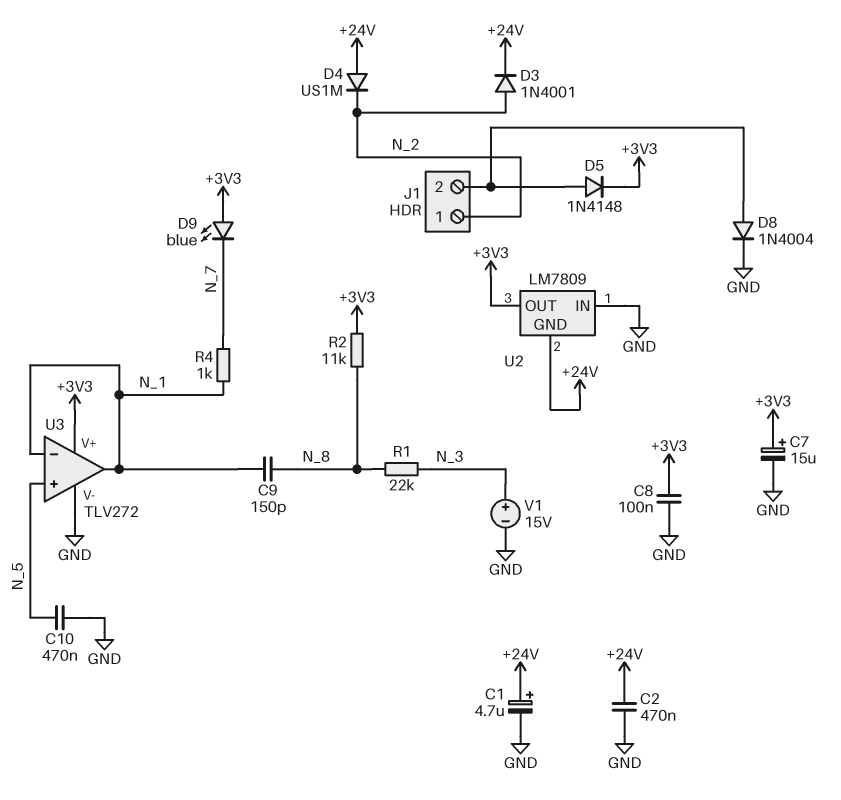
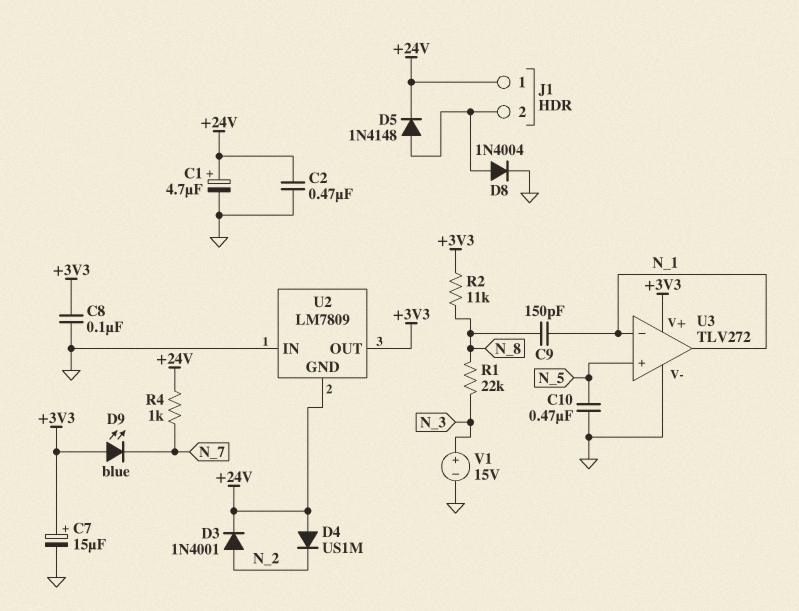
D5: diode 1N4148 (A J1/2, K +3V3) -> diode 1N4148 (A J1/2, K +24V)
J1 pin 1: N_2 -> +24V
R4: 1k (N_1, N_7) -> 1k (+24V, N_7)

